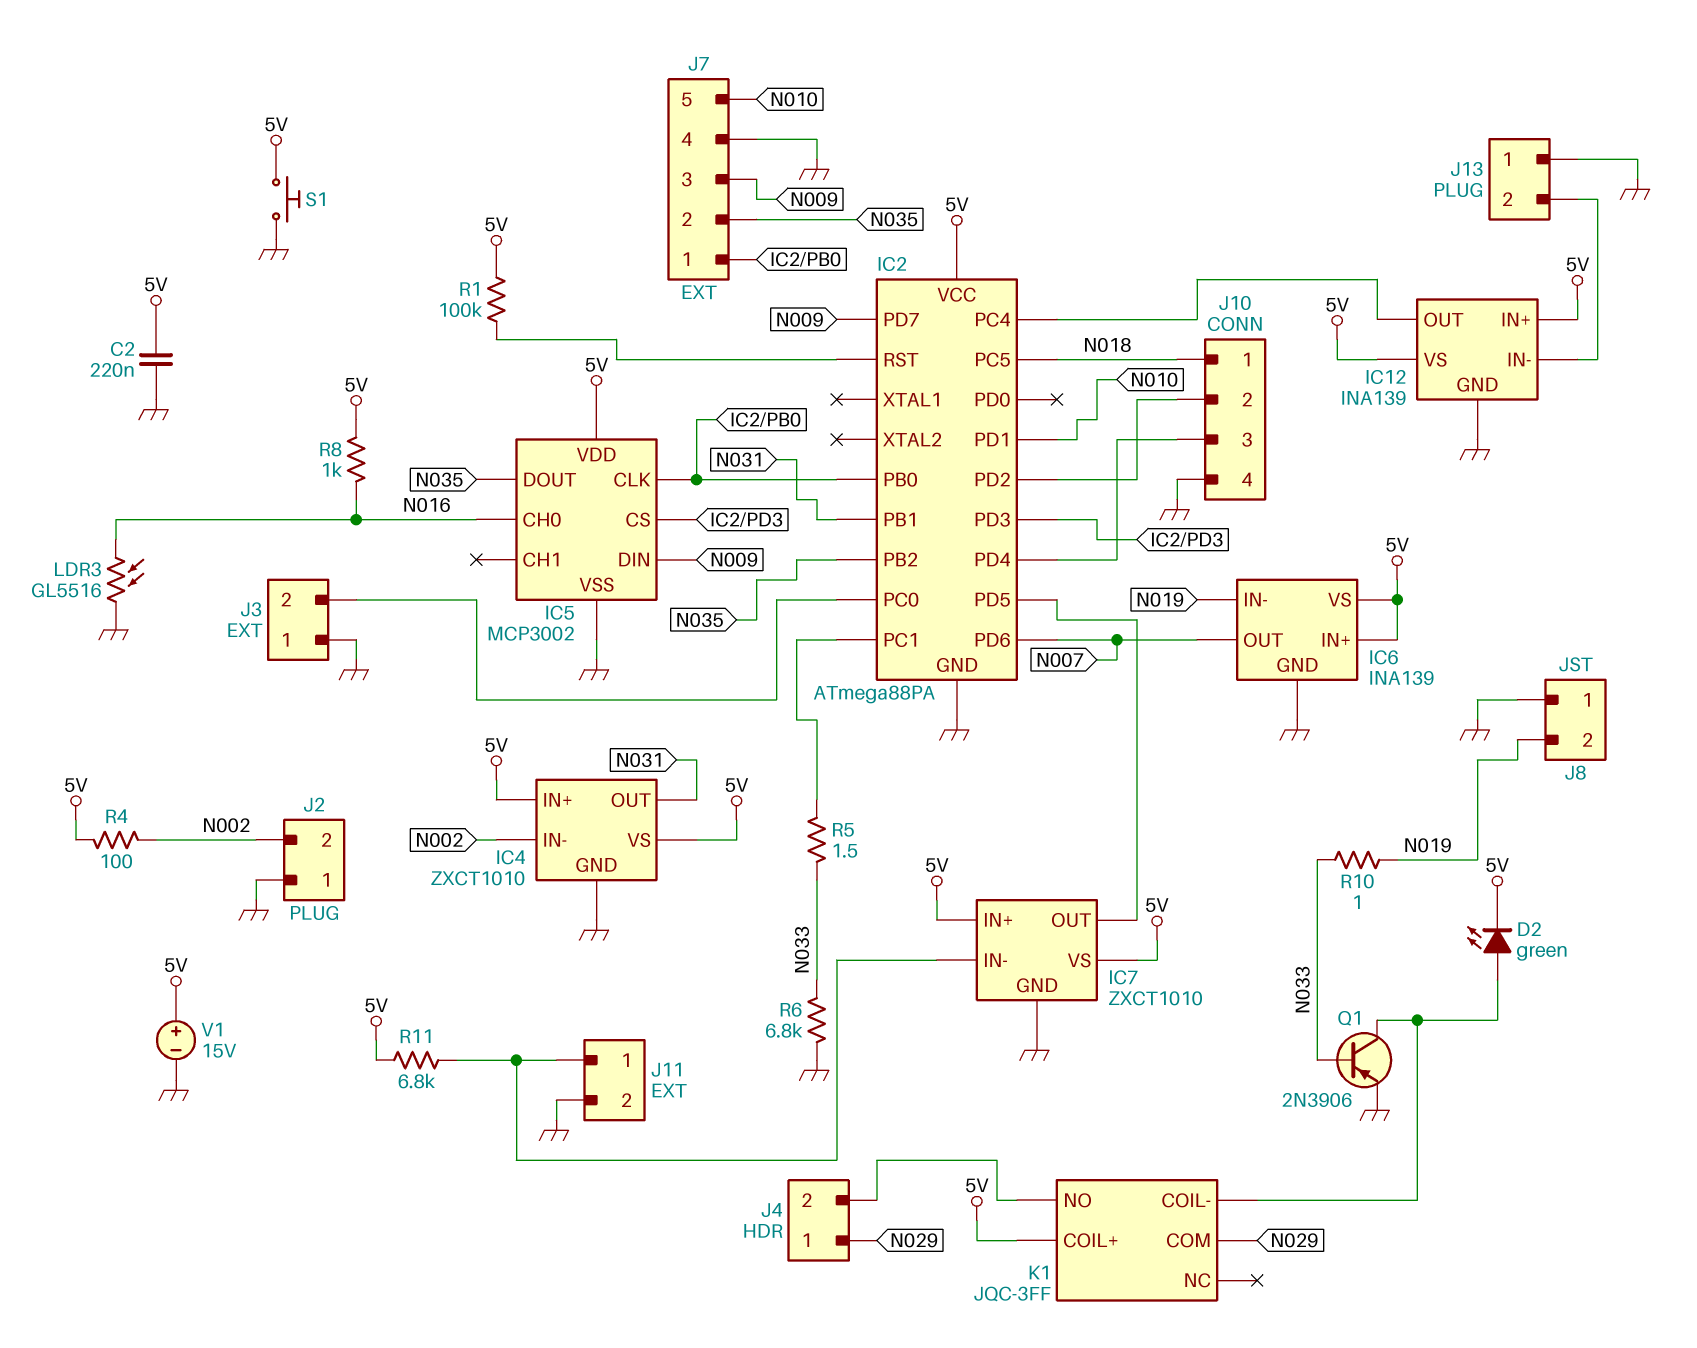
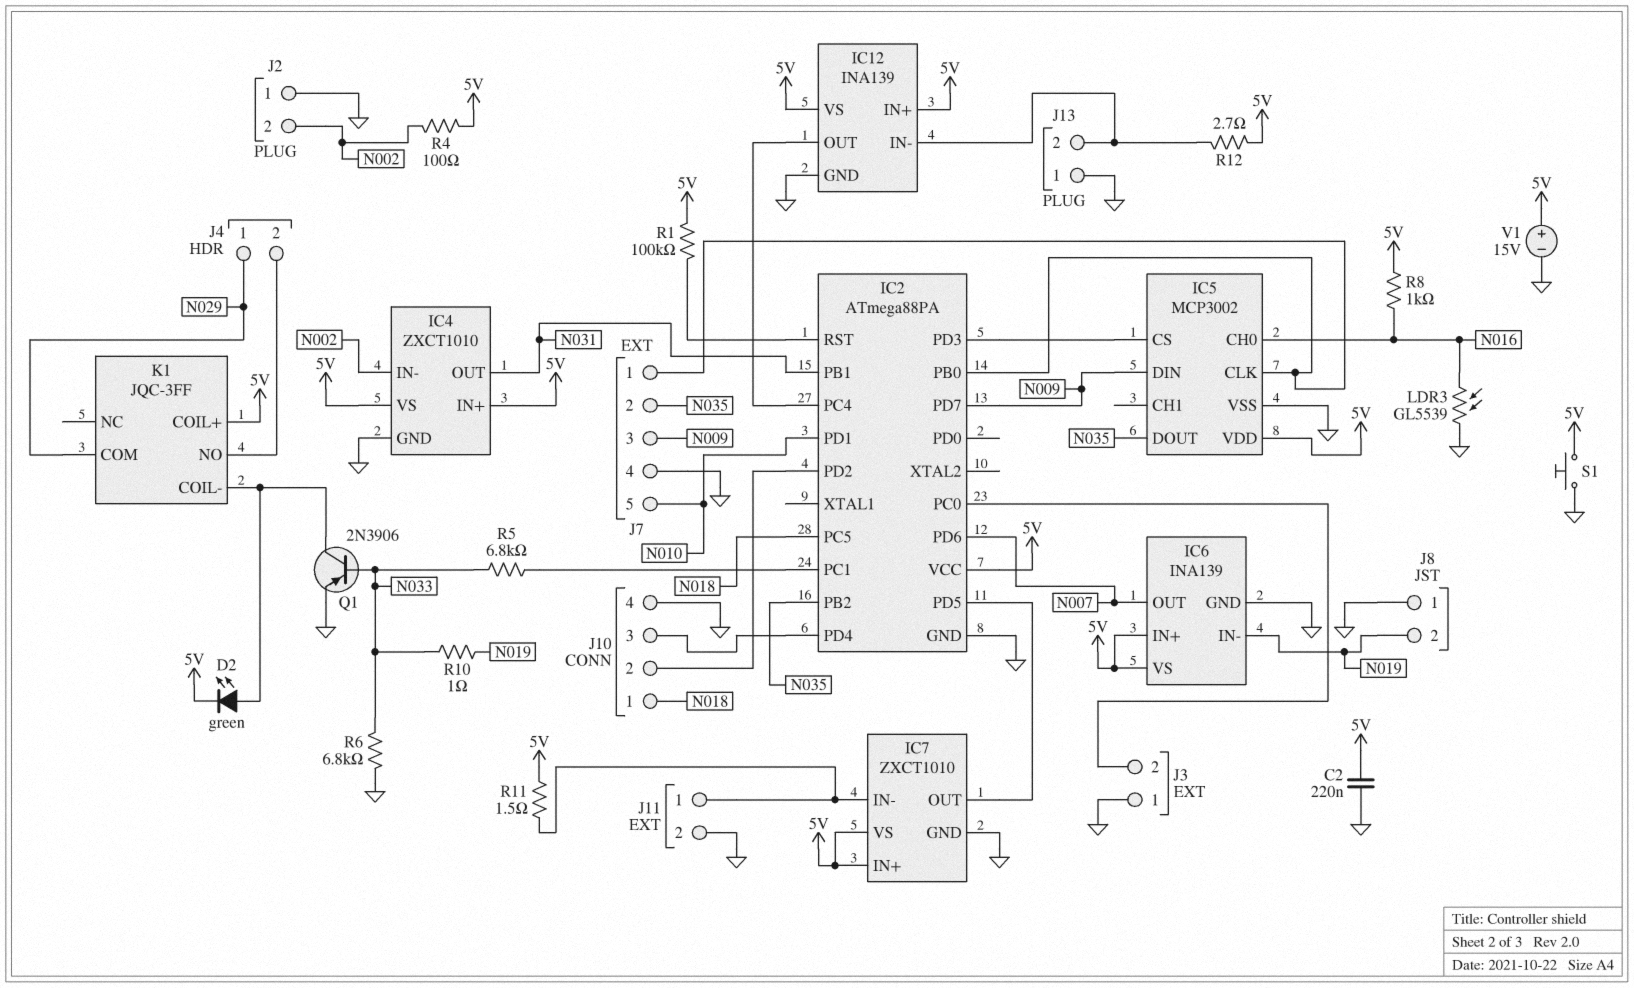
LDR3: GL5516 (GND, N016) -> GL5539 (GND, N016)
R5: 1.5 (IC2/PC1, N033) -> 6.8k (IC2/PC1, N033)
R11: 6.8k (5V, IC7/IN-) -> 1.5 (5V, IC7/IN-)
R12: none -> 2.7 (5V, IC12/IN-)

